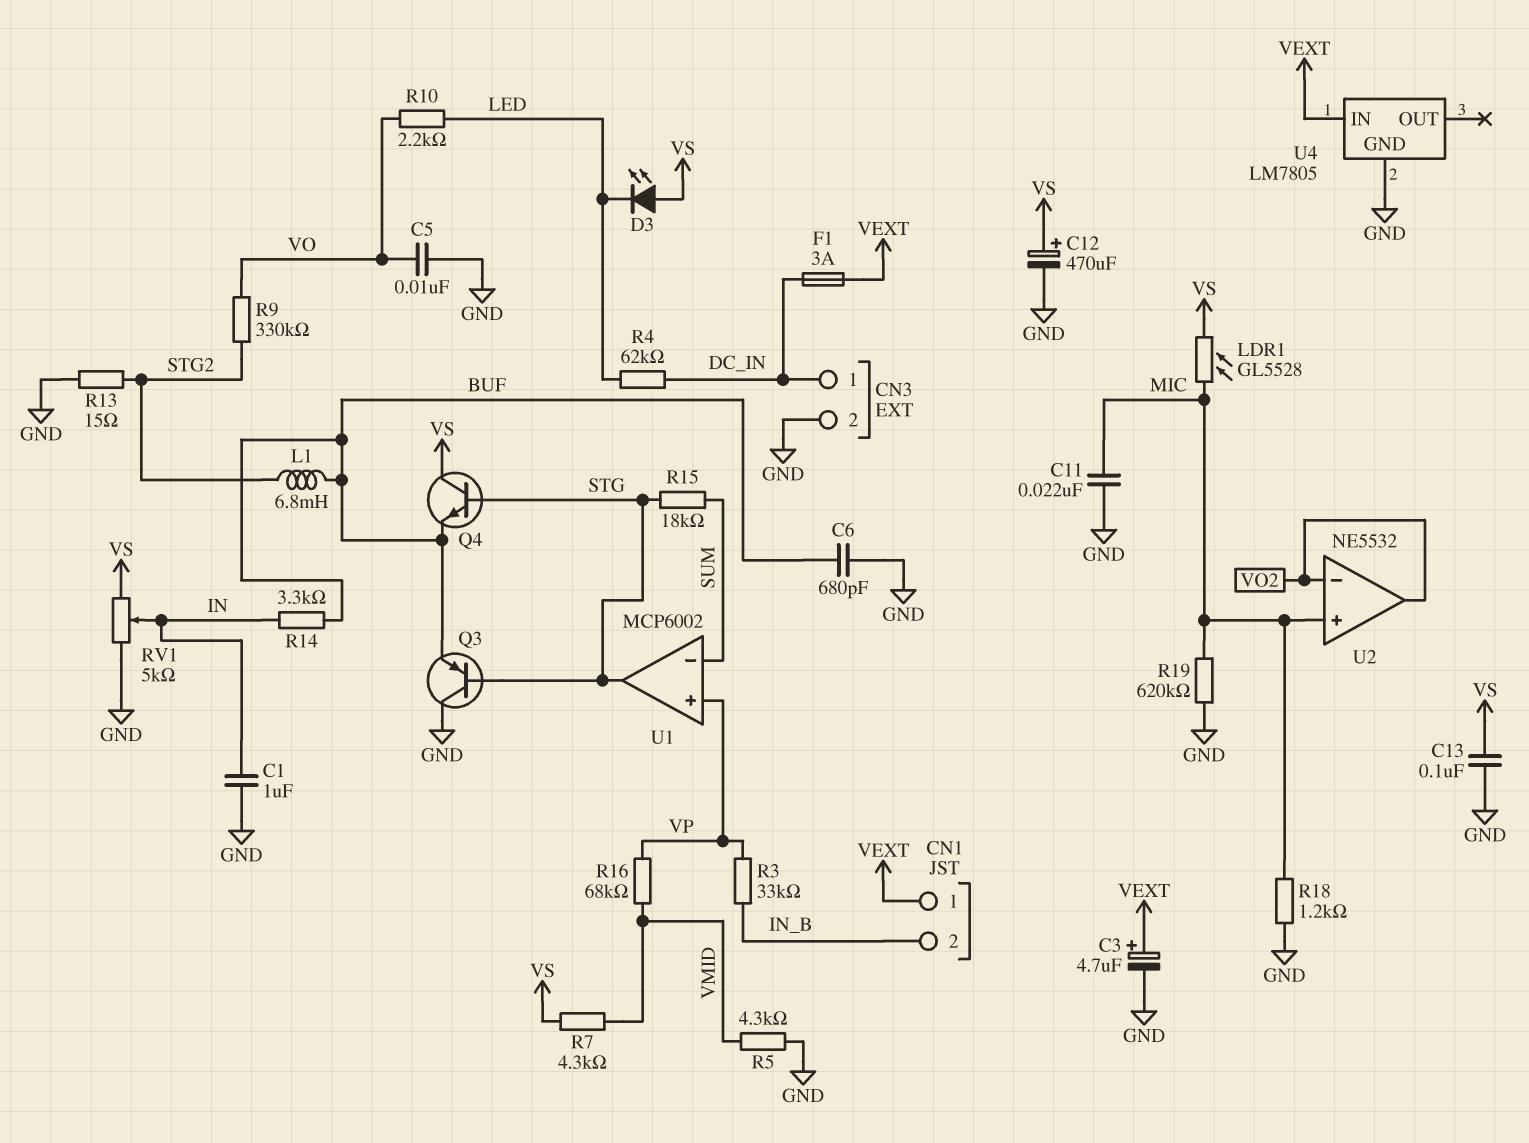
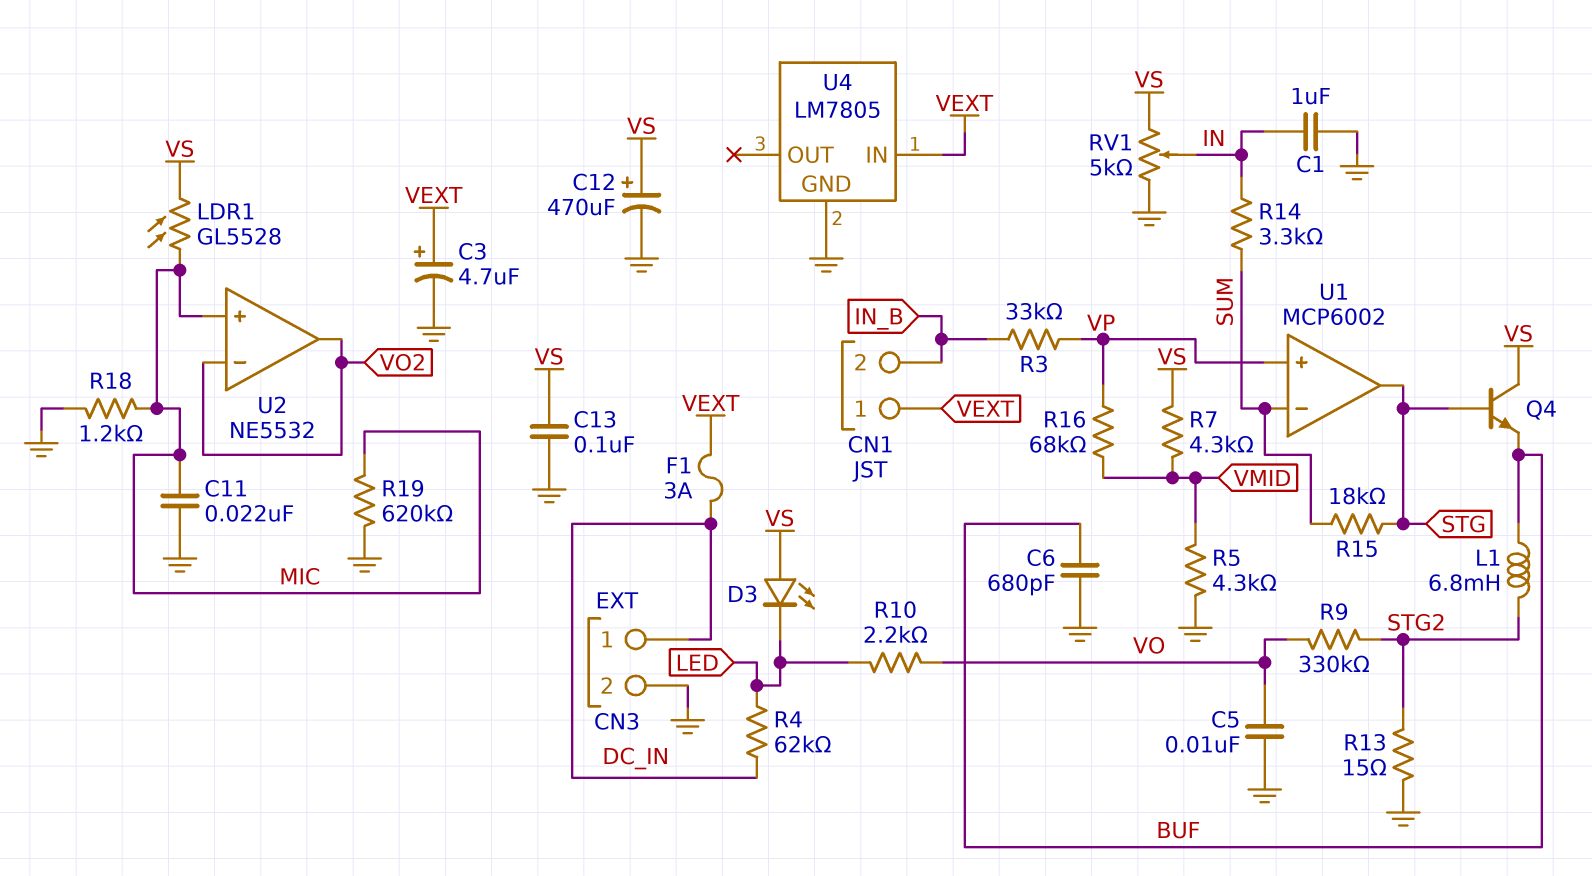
Q3: PNP (B STG, C GND, E BUF) -> none
R14: 3.3k (BUF, IN) -> 3.3k (IN, SUM)

